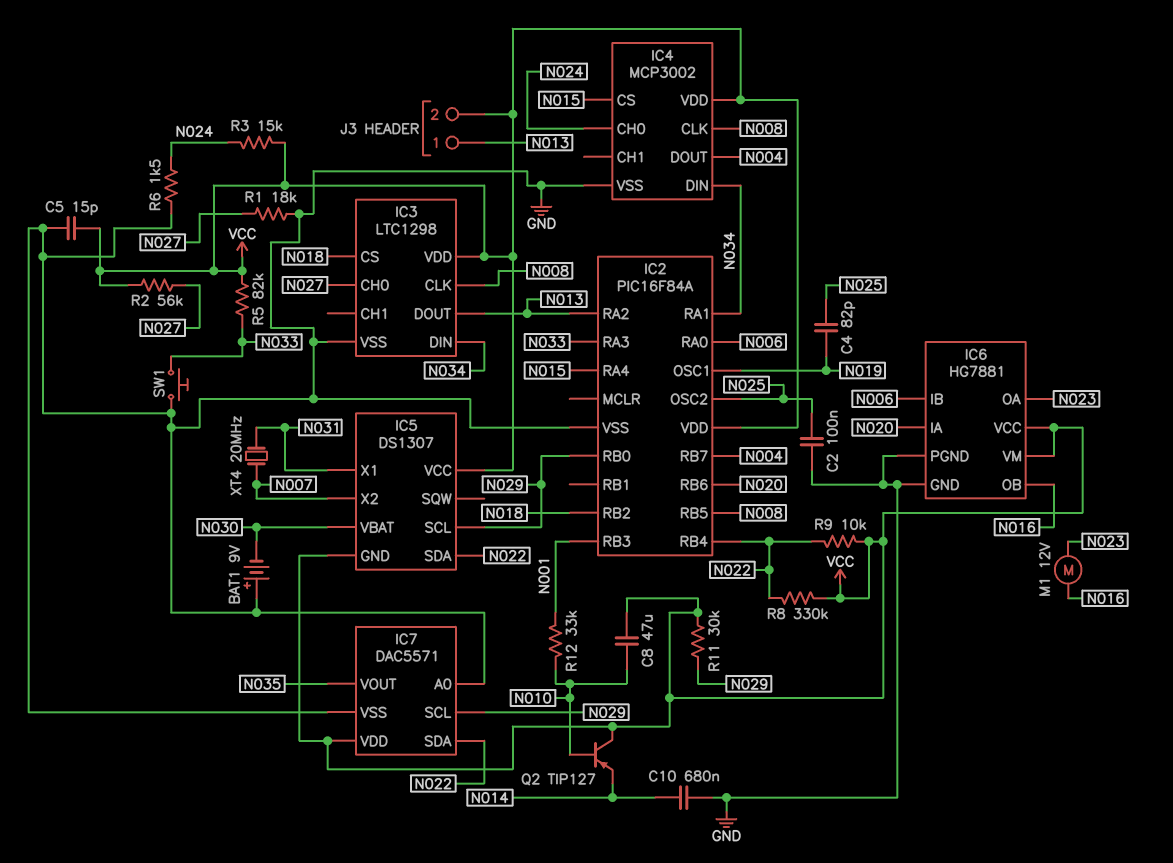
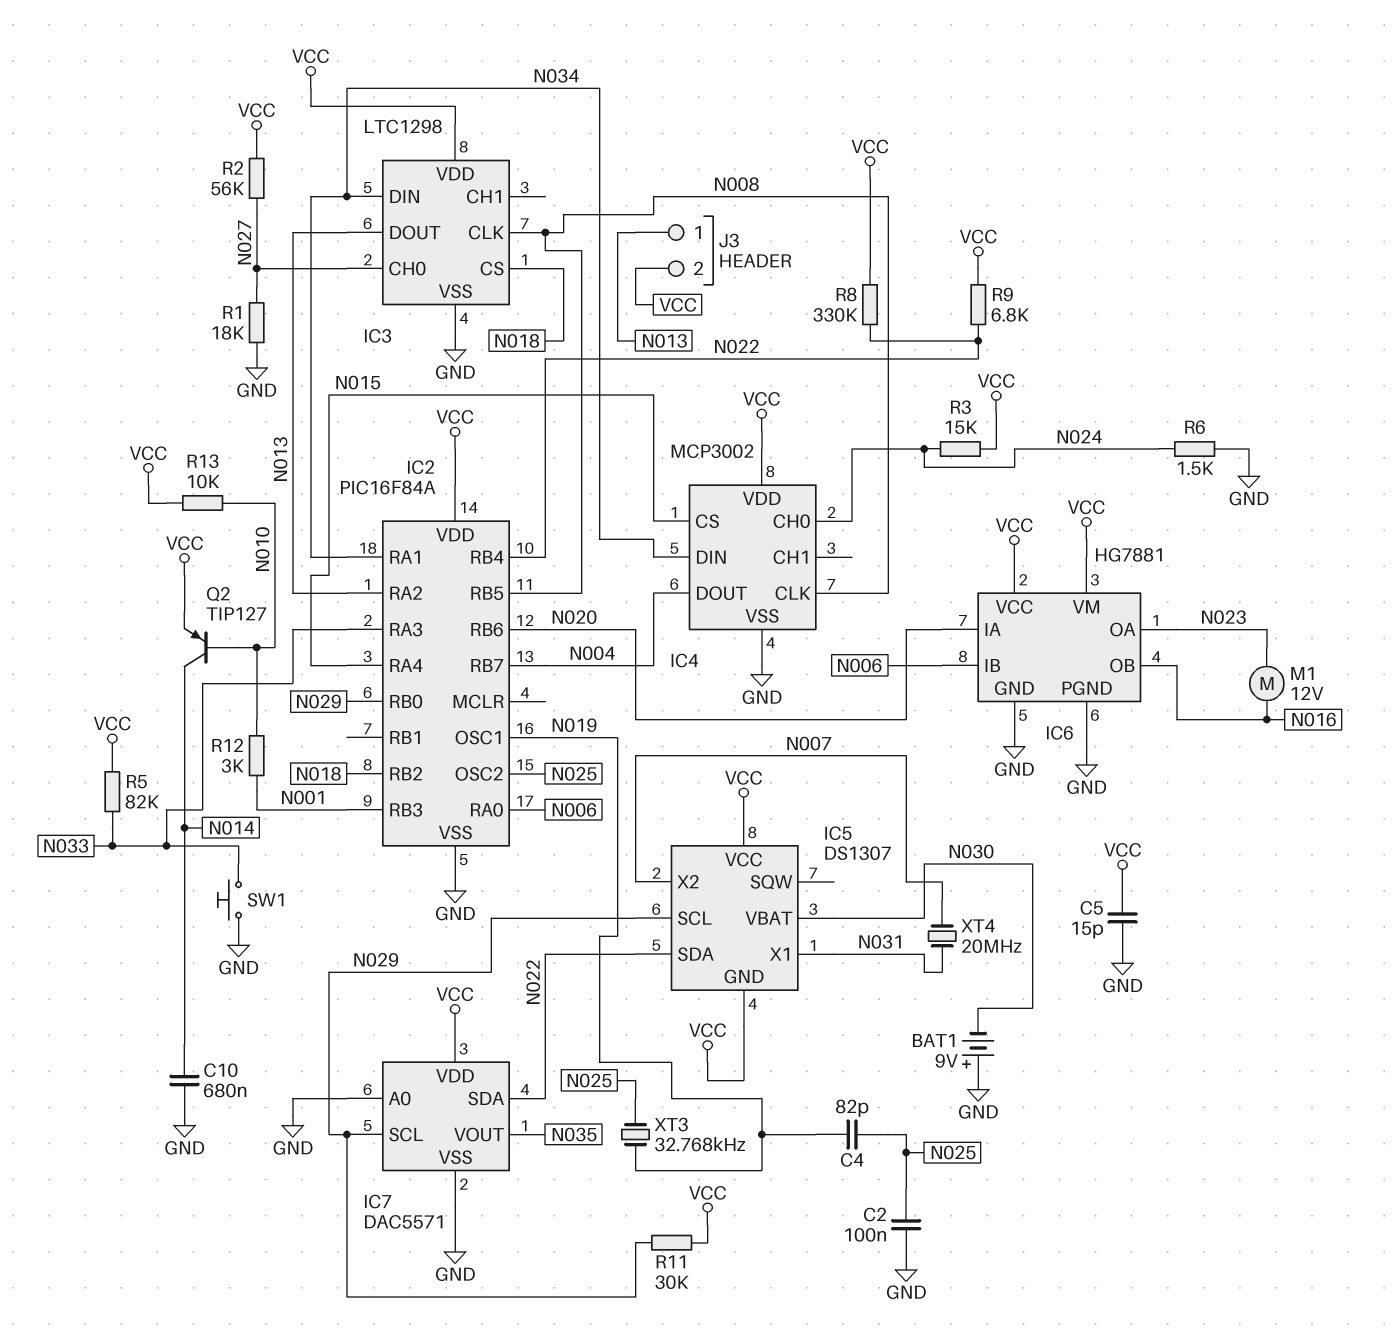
C8: 47uF (N010, VCC) -> none
Q2: PNP TIP127 (B N010, C VCC, E N014) -> PNP TIP127 (B N010, C N014, E VCC)
R9: 10k (N022, VCC) -> 6.8k (N022, VCC)
R12: 33k (N001, N010) -> 3k (N001, N010)
R13: none -> 10k (N010, VCC)
XT3: none -> 32.768kHz (N019, N025)

